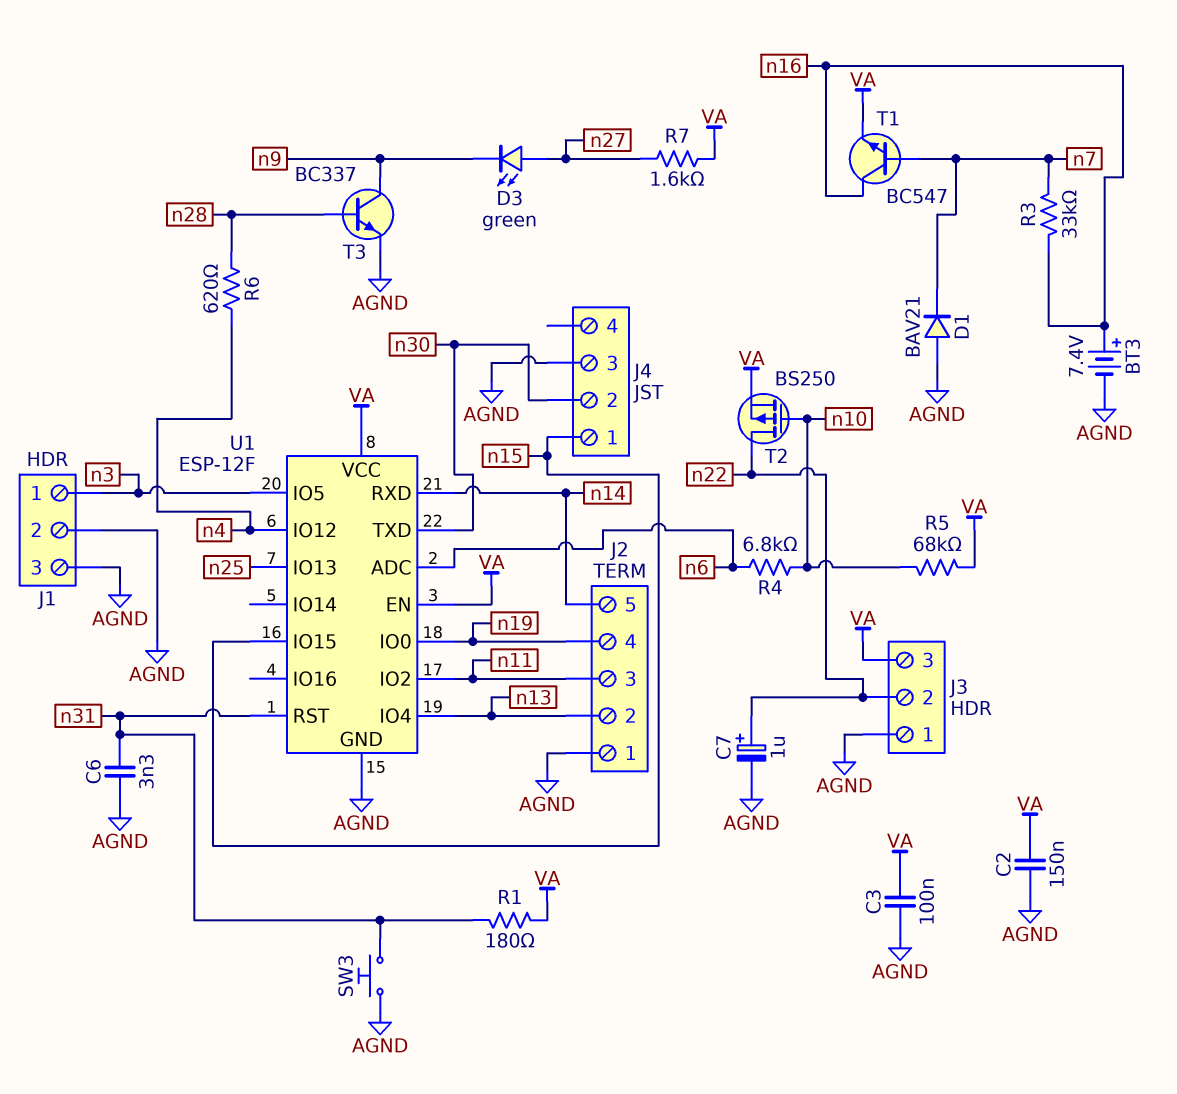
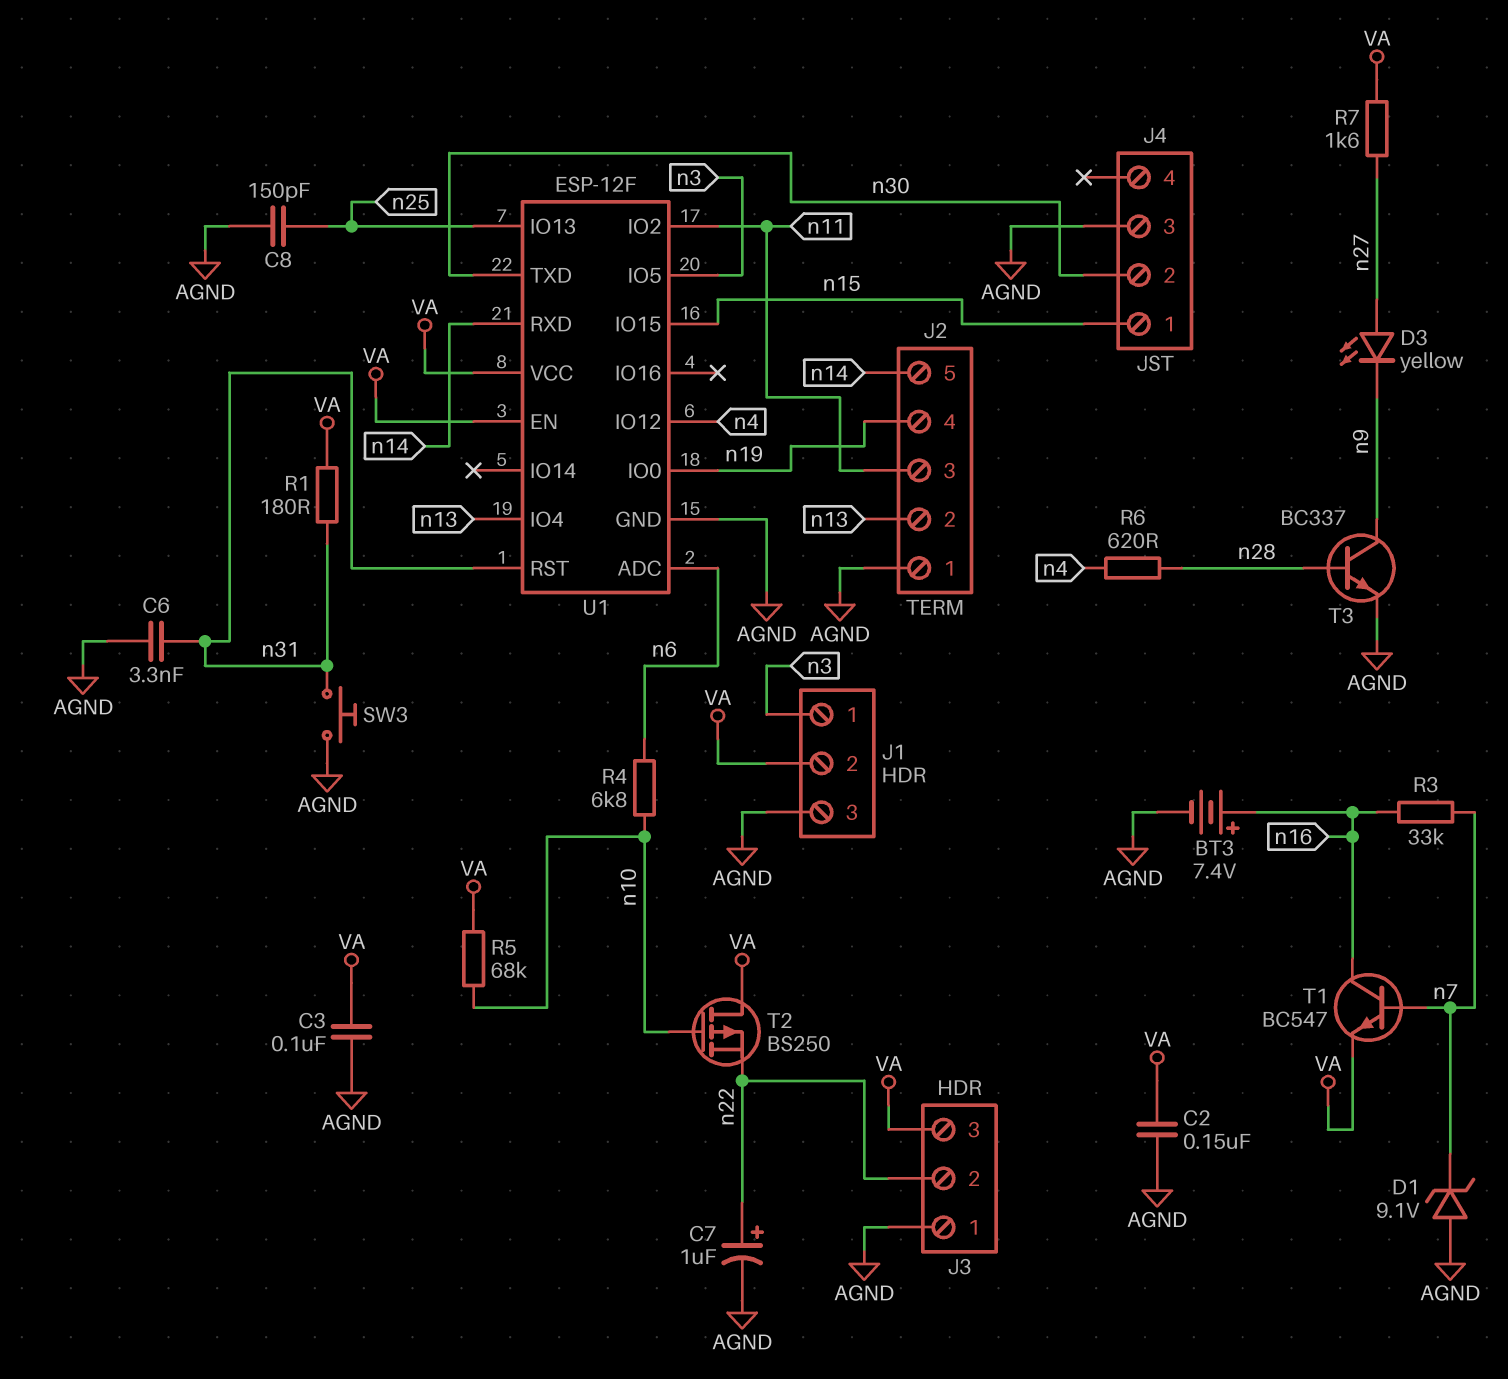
C8: none -> 150pF (AGND, n25)
D1: diode BAV21 (A AGND, K n7) -> zener 9.1V (A AGND, K n7)
D3: LED green (A n27, K n9) -> LED yellow (A n27, K n9)
J1 pin 2: AGND -> VA
T2: PMOS BS250 (G n10, D n22, S VA) -> PMOS BS250 (G n10, D VA, S n22)

